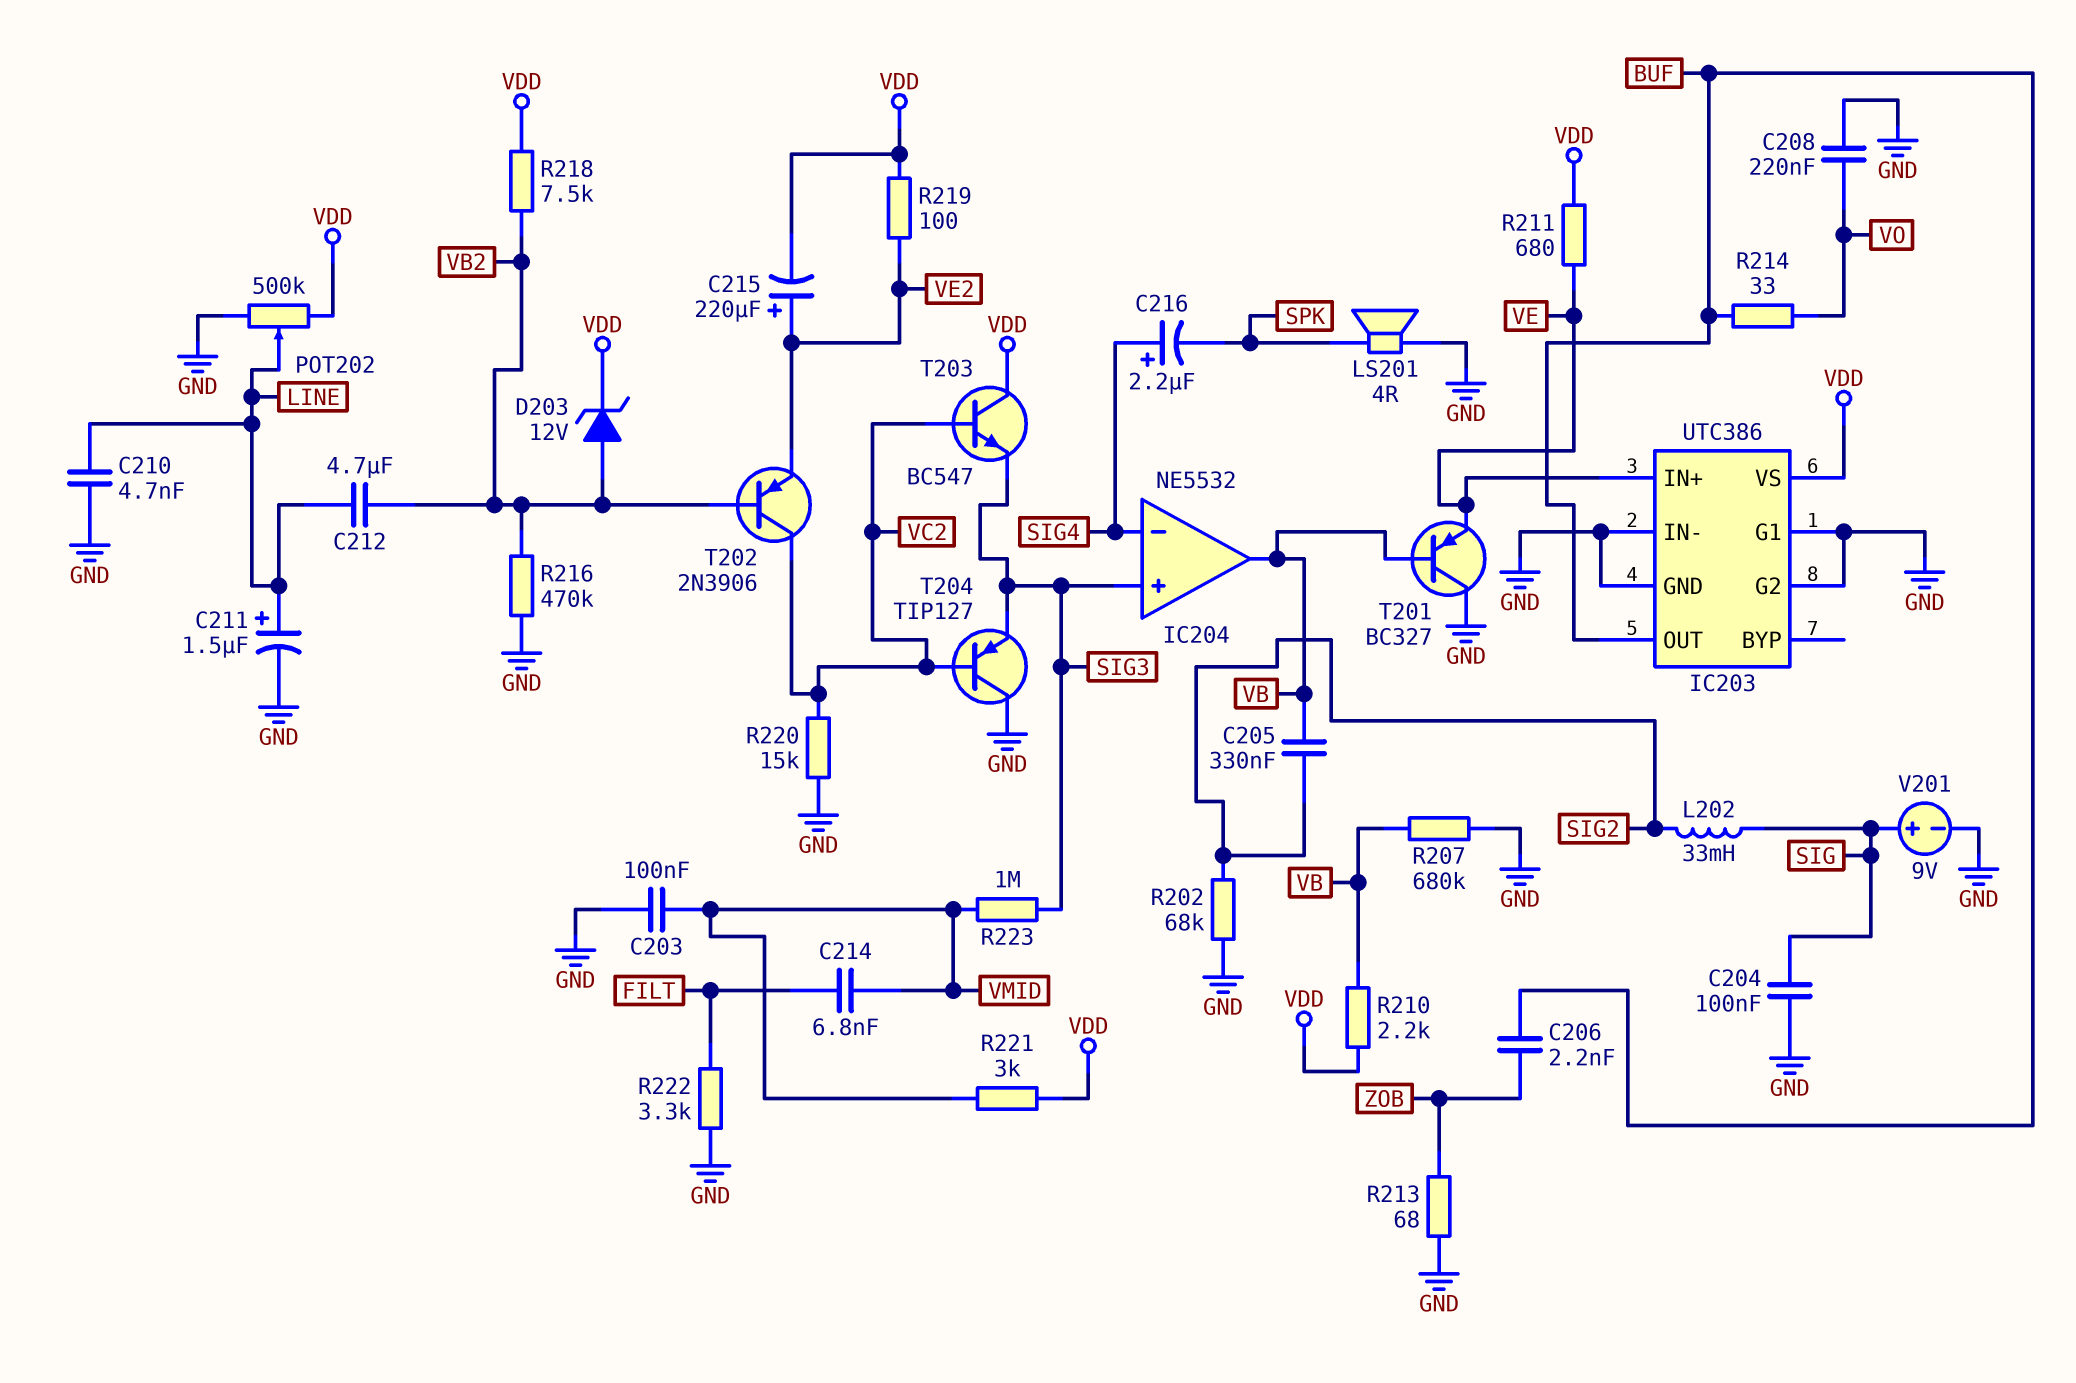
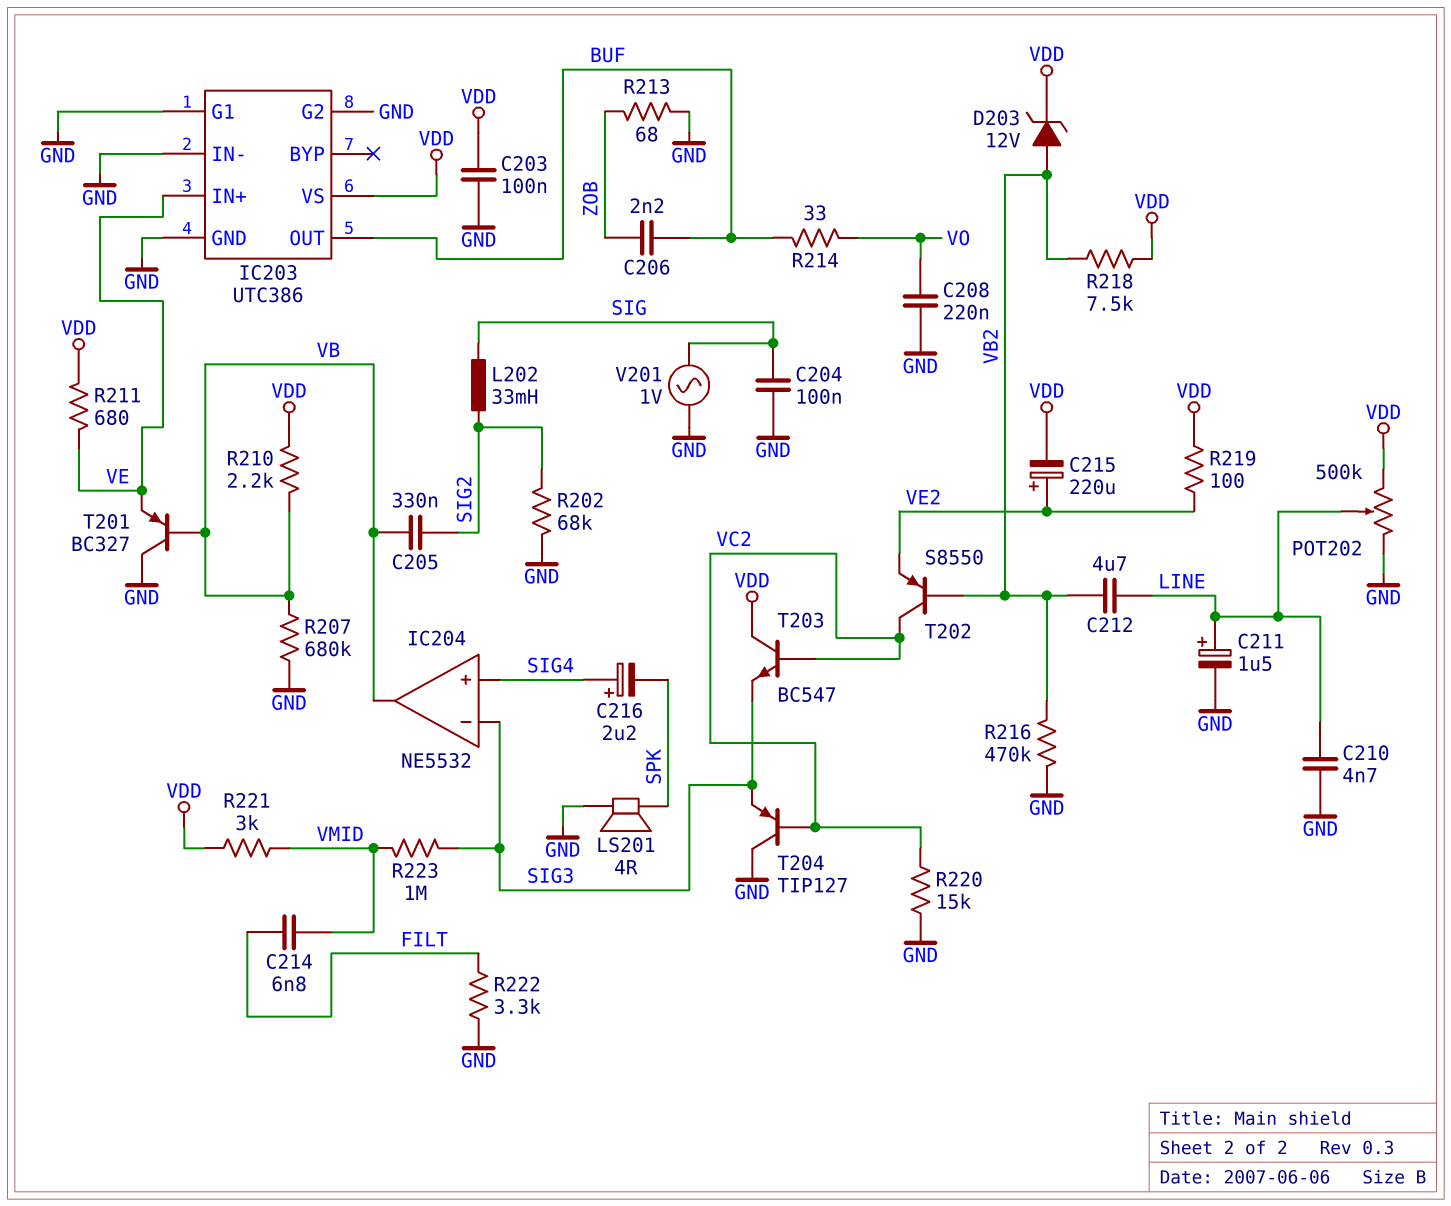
C203: 100nF (GND, VMID) -> 100nF (GND, VDD)
IC204 pin in+: SIG3 -> SIG4
IC204 pin in-: SIG4 -> SIG3
T202: PNP 2N3906 (B VB2, C VC2, E VE2) -> PNP S8550 (B VB2, C VC2, E VE2)
V201: 9V (plus SIG, minus GND) -> AC 1V (GND, SIG)

